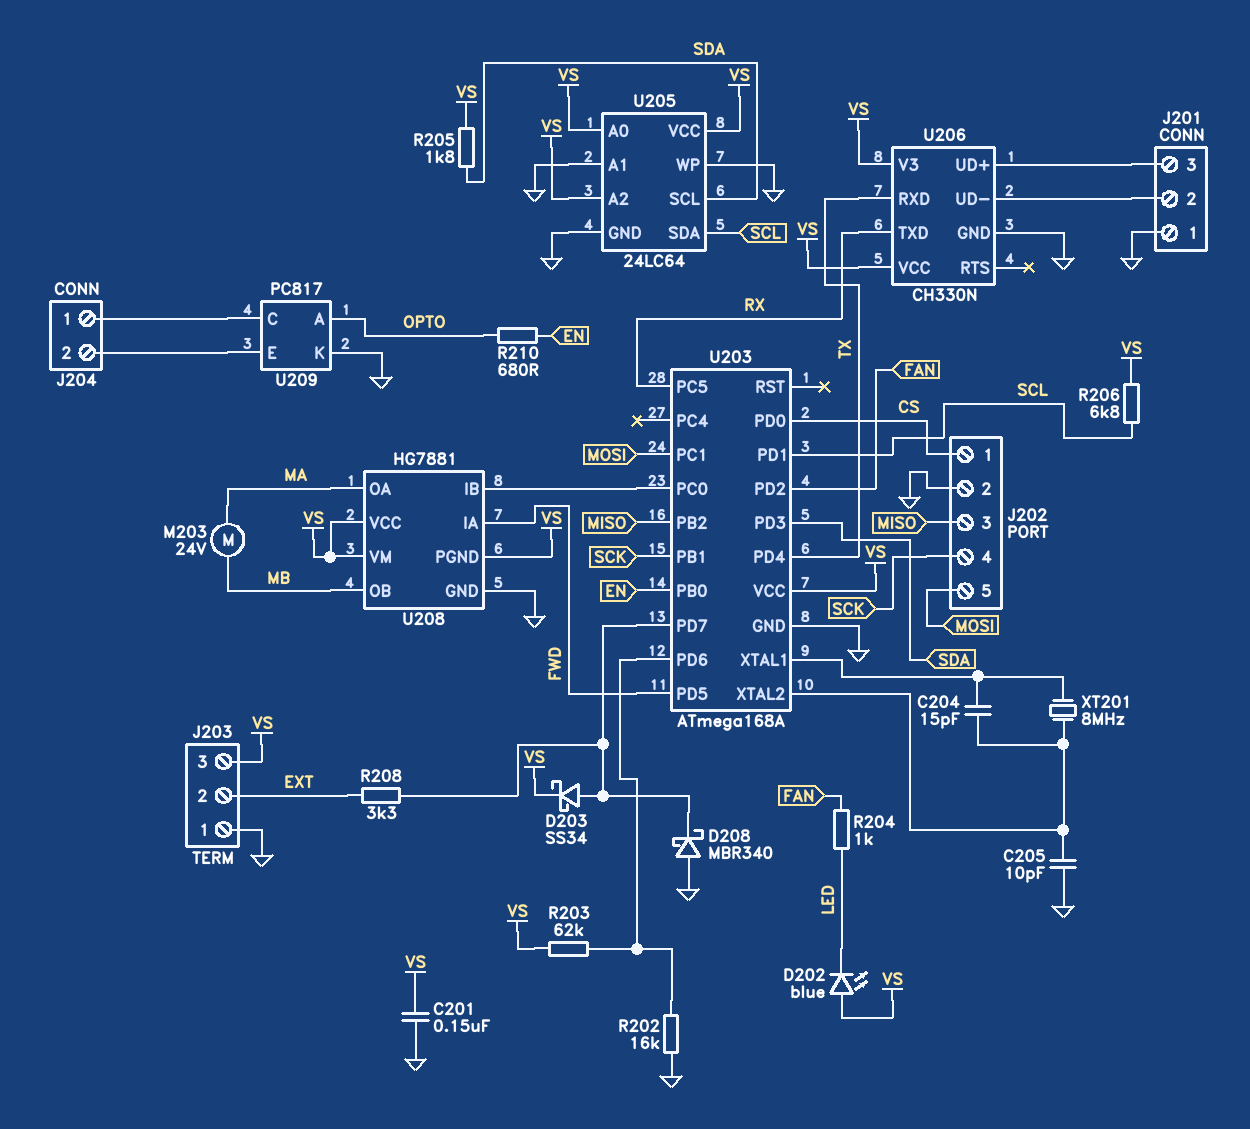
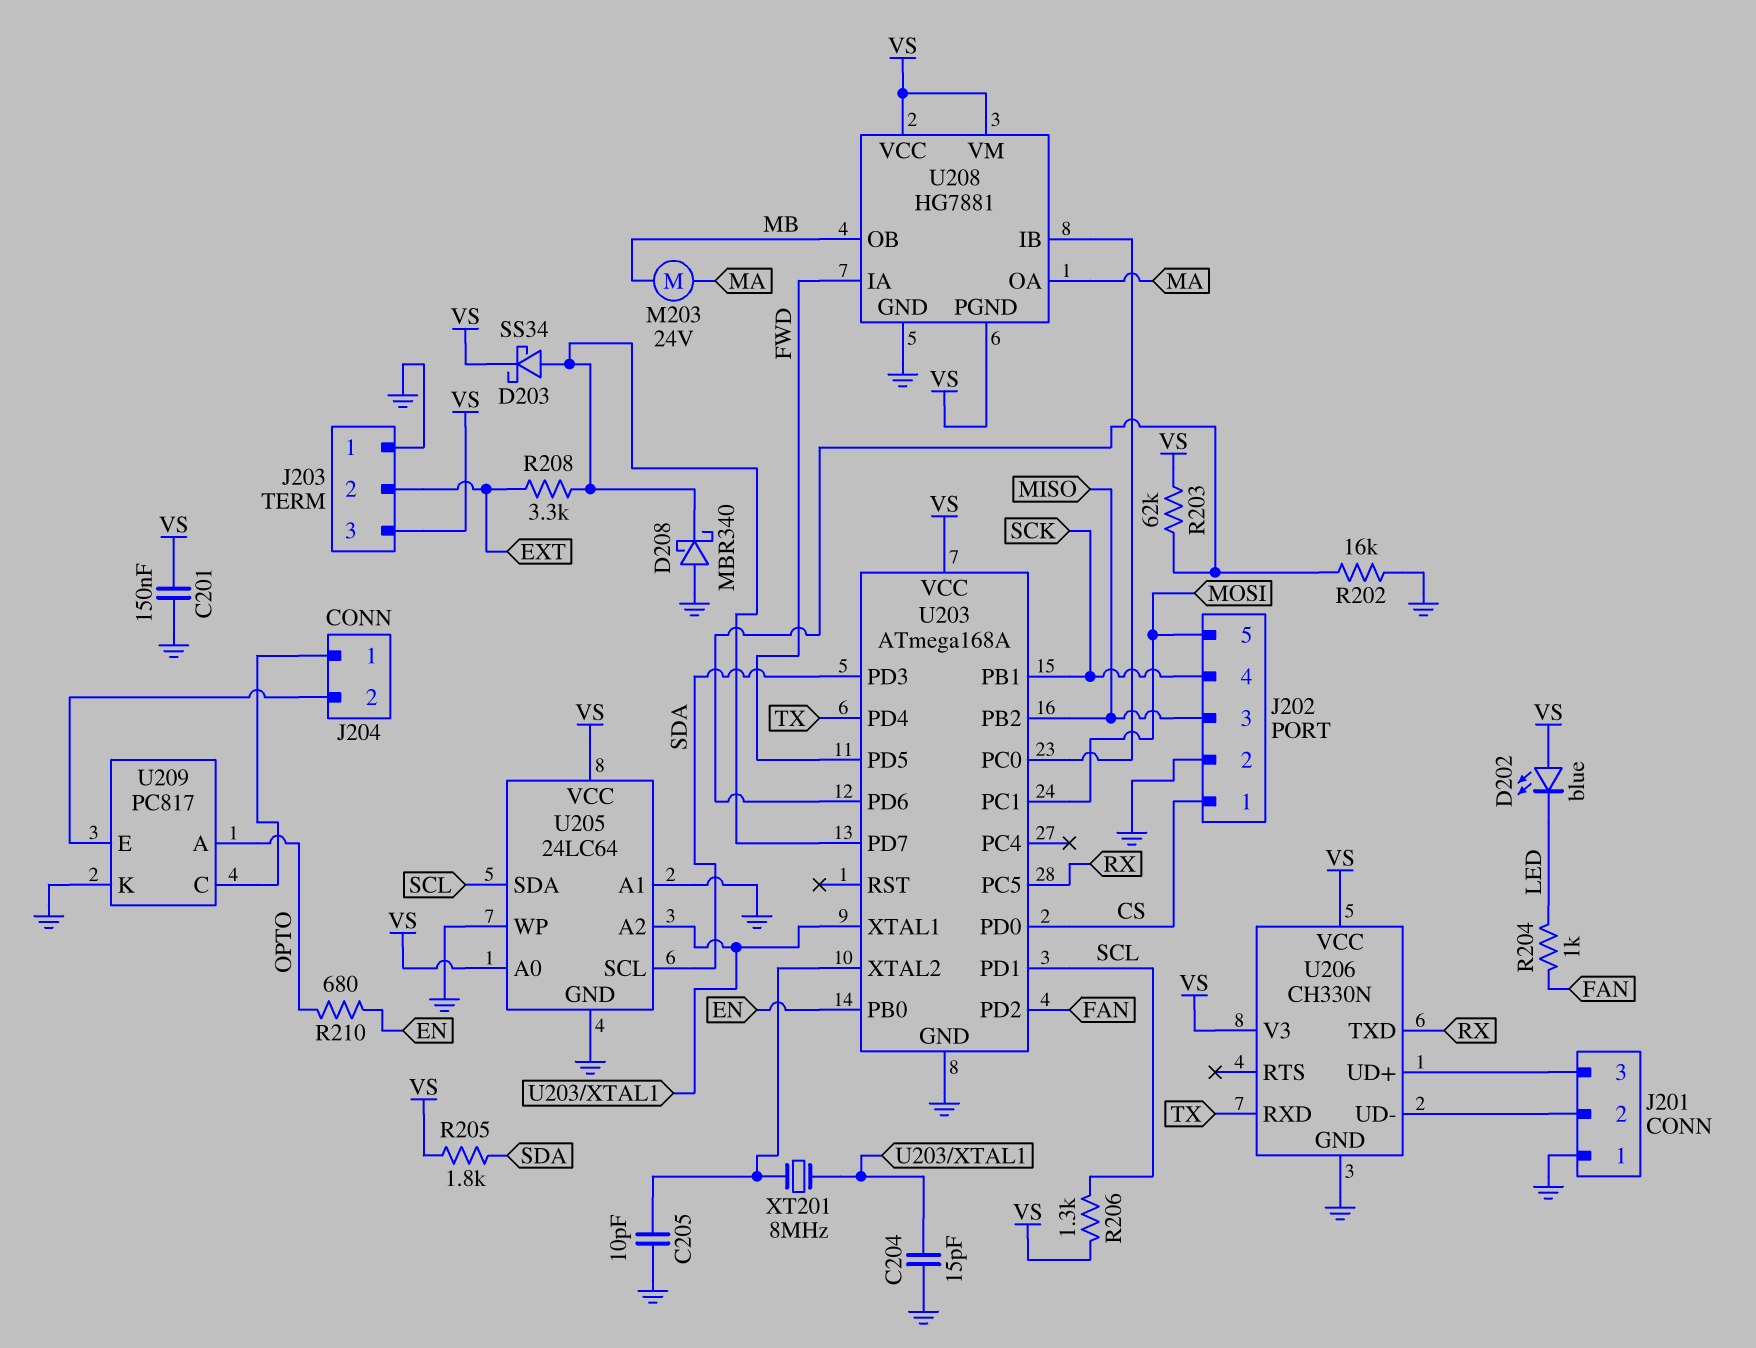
C204: 15pF (U203/XTAL1, U203/XTAL2) -> 15pF (GND, U203/XTAL1)
R206: 6.8k (SCL, VS) -> 1.3k (SCL, VS)
U205 pin A2: VS -> U203/XTAL1

